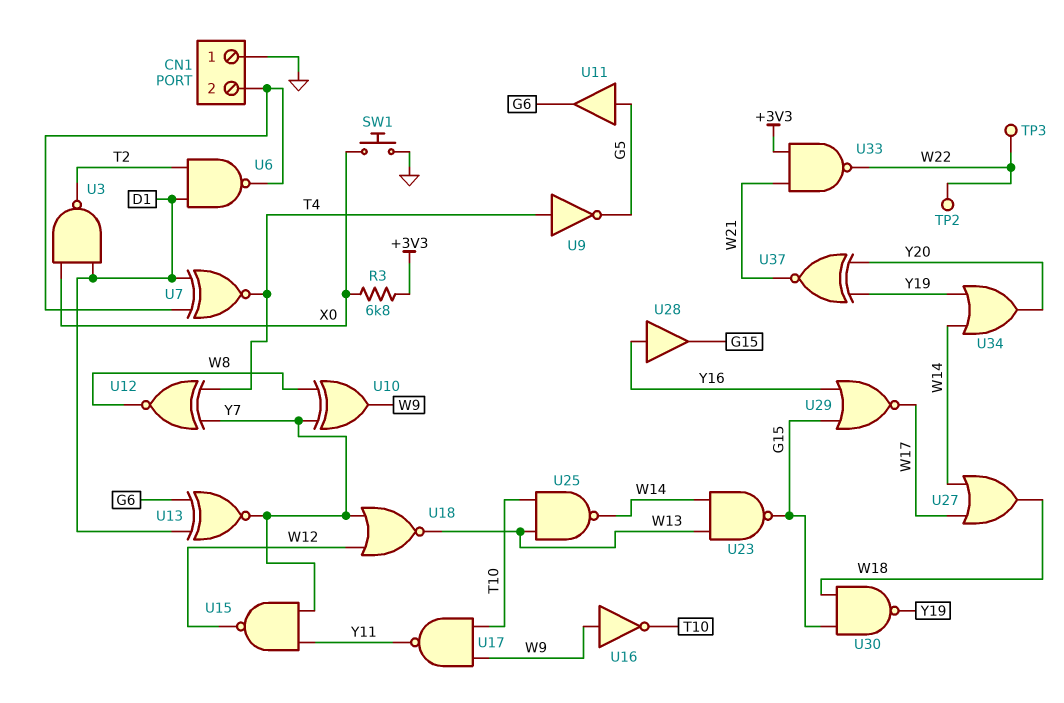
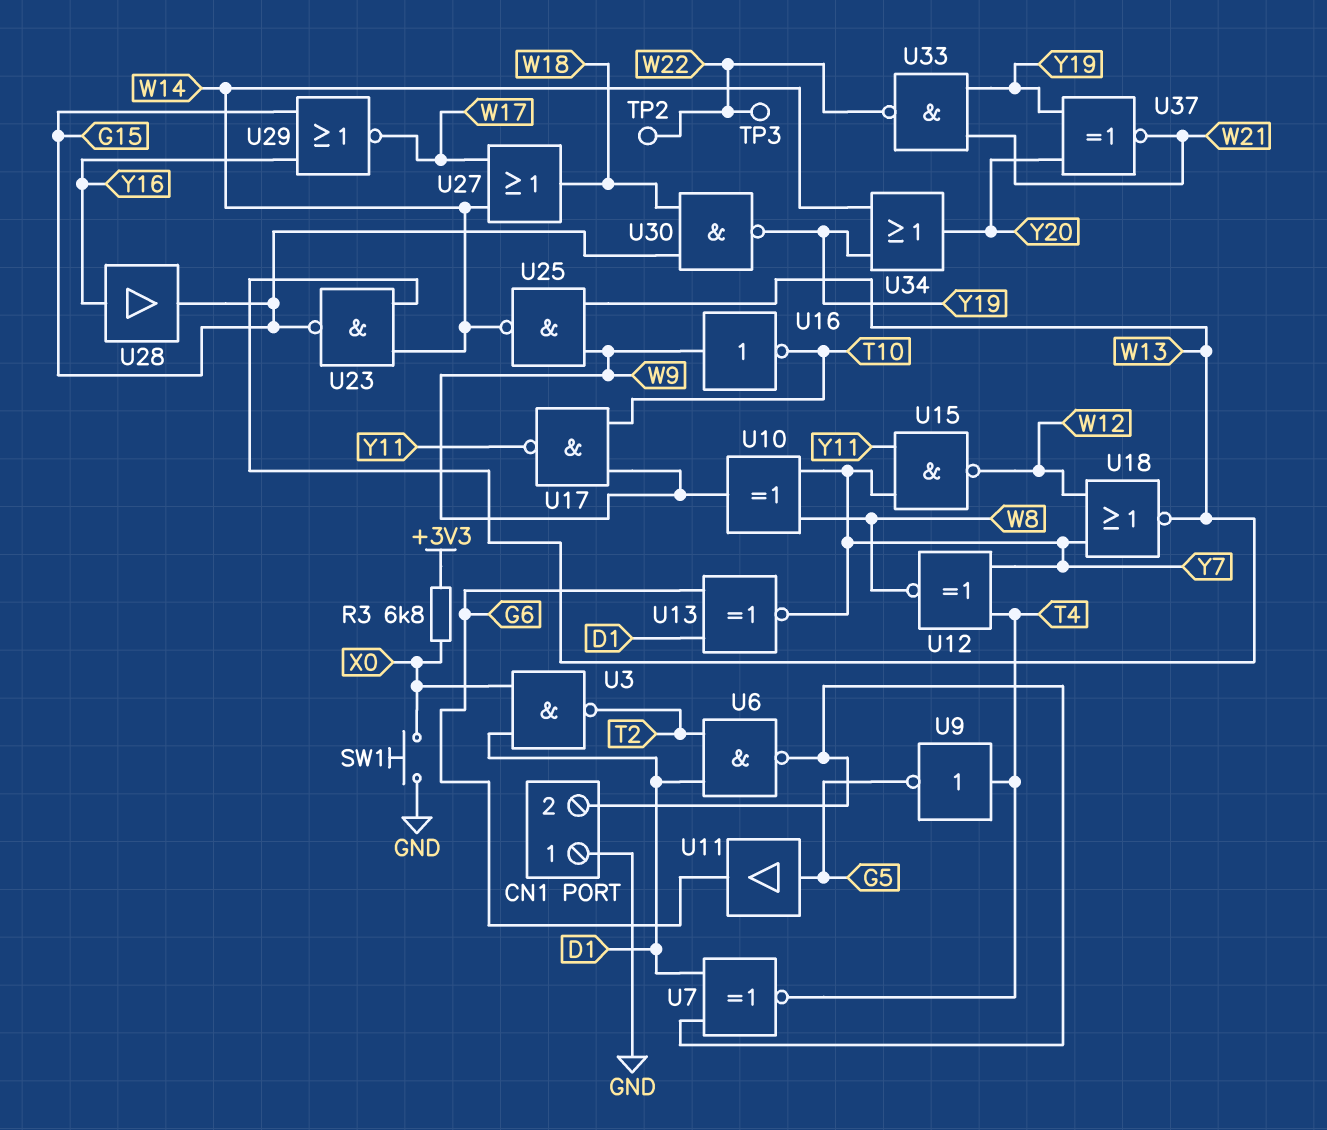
U25: NAND (in T10, in W13, out W14) -> NAND (in W9, in W13, out W14)
U33: NAND (in +3V3, in W21, out W22) -> NAND (in W21, in Y19, out W22)

